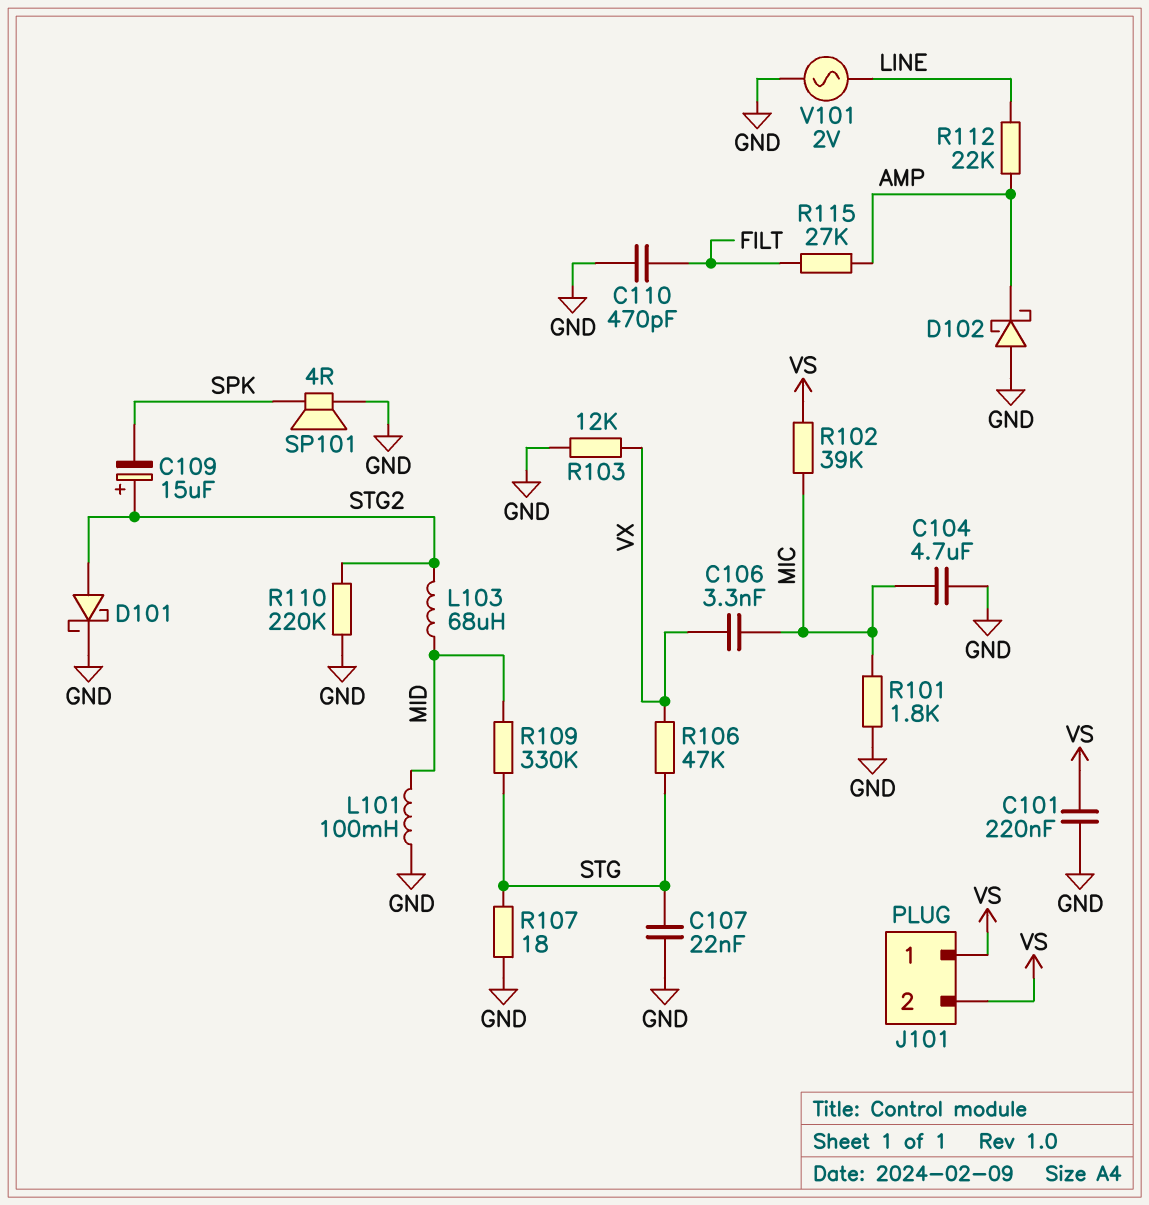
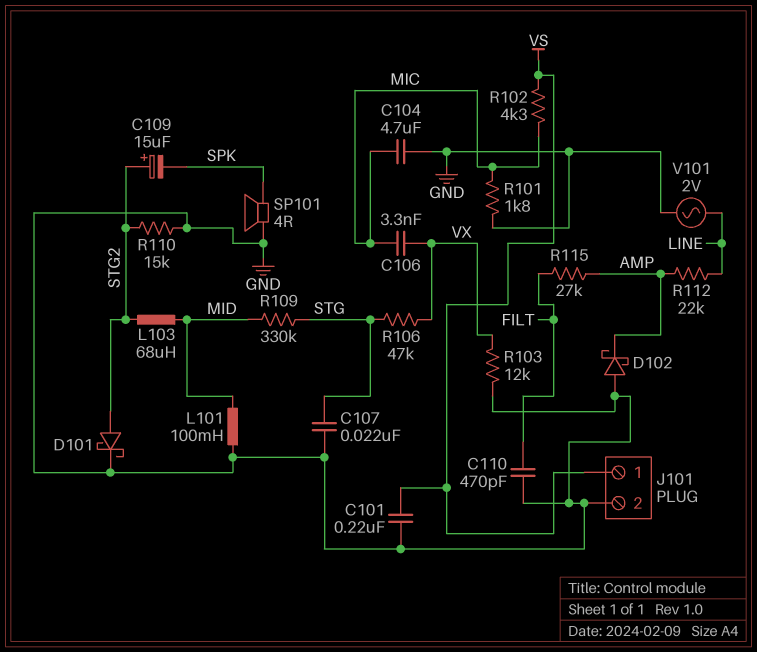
J101 pin 2: VS -> GND
R102: 39k (MIC, VS) -> 4.3k (MIC, VS)
R107: 18 (GND, STG) -> none
R110: 220k (GND, STG2) -> 15k (GND, STG2)

